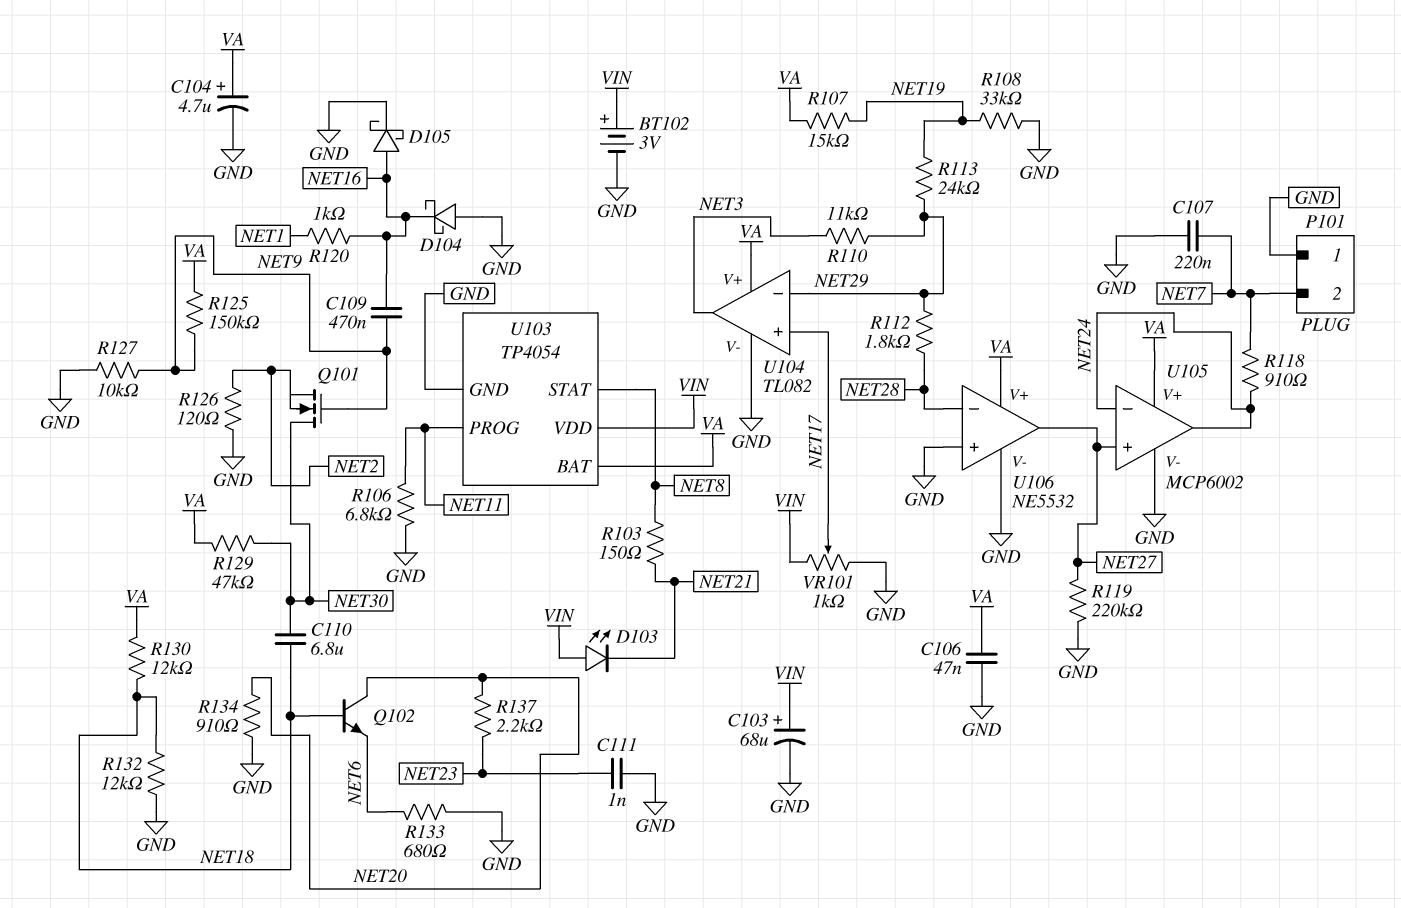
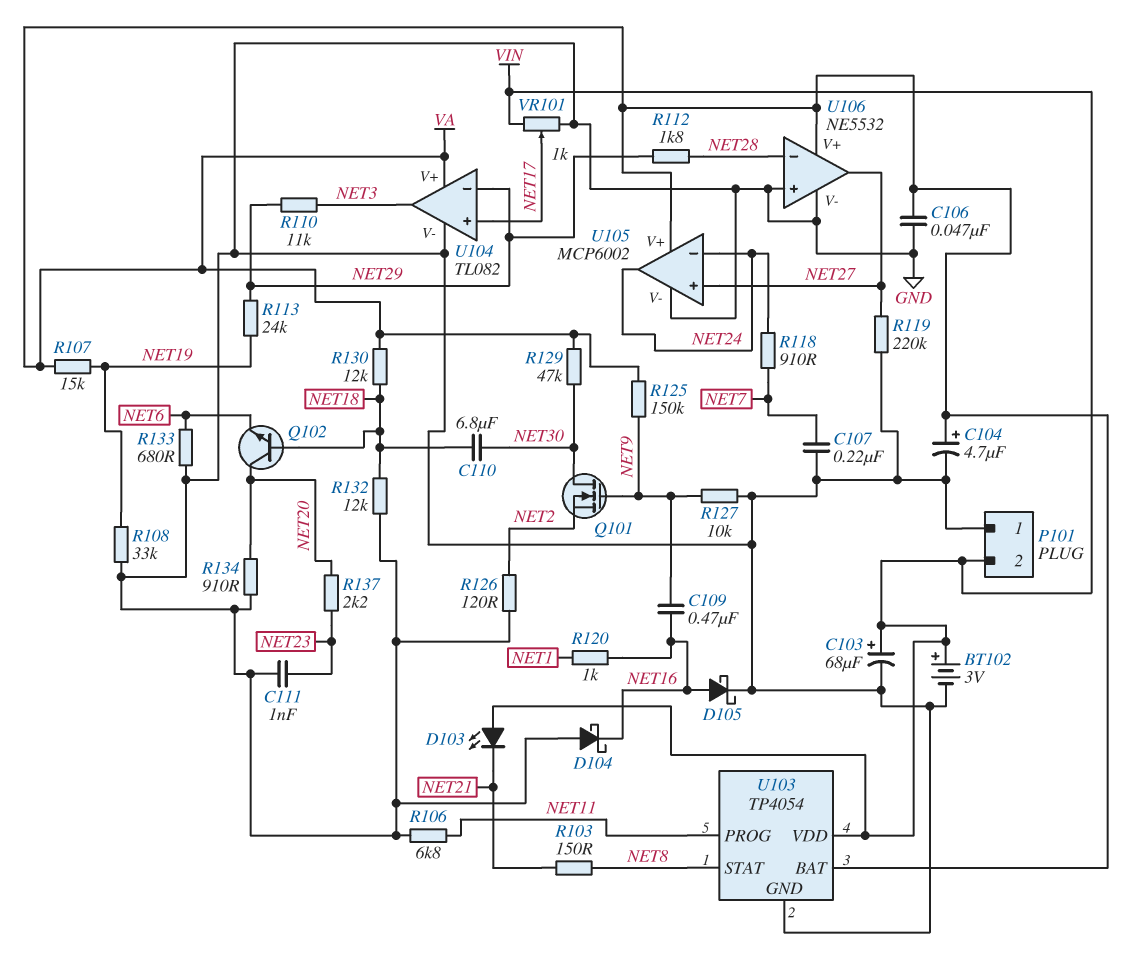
P101 pin 2: NET7 -> VIN

